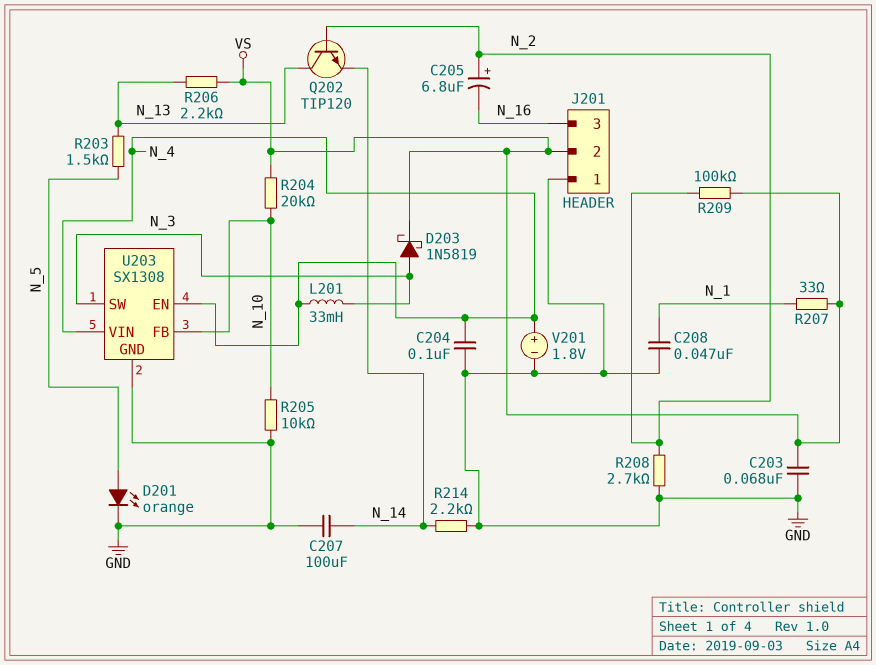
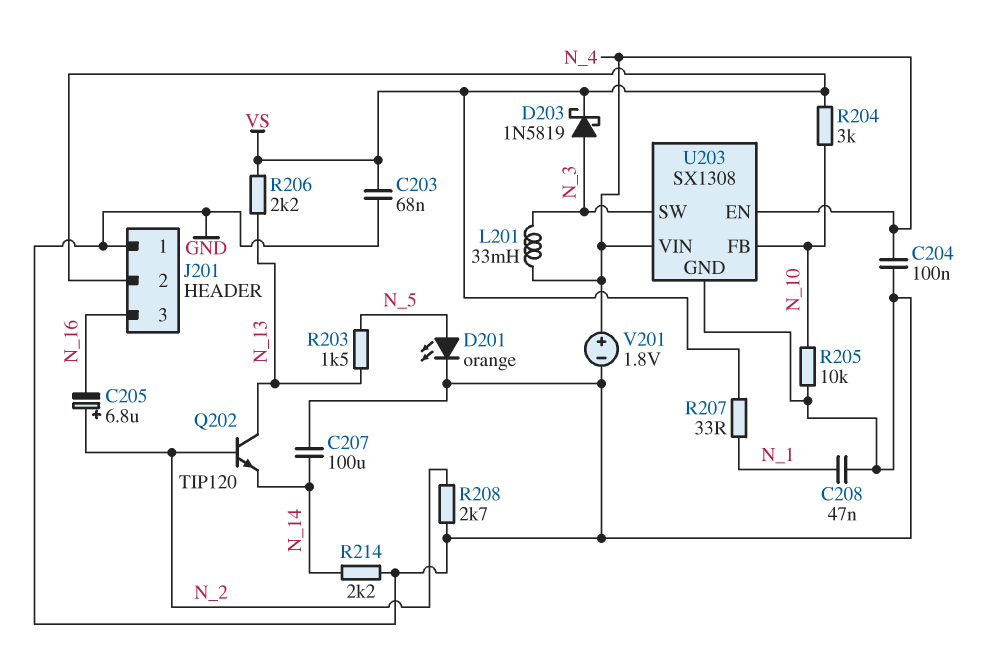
R204: 20k (N_10, VS) -> 3k (N_10, VS)
R209: 100k (N_2, VS) -> none

